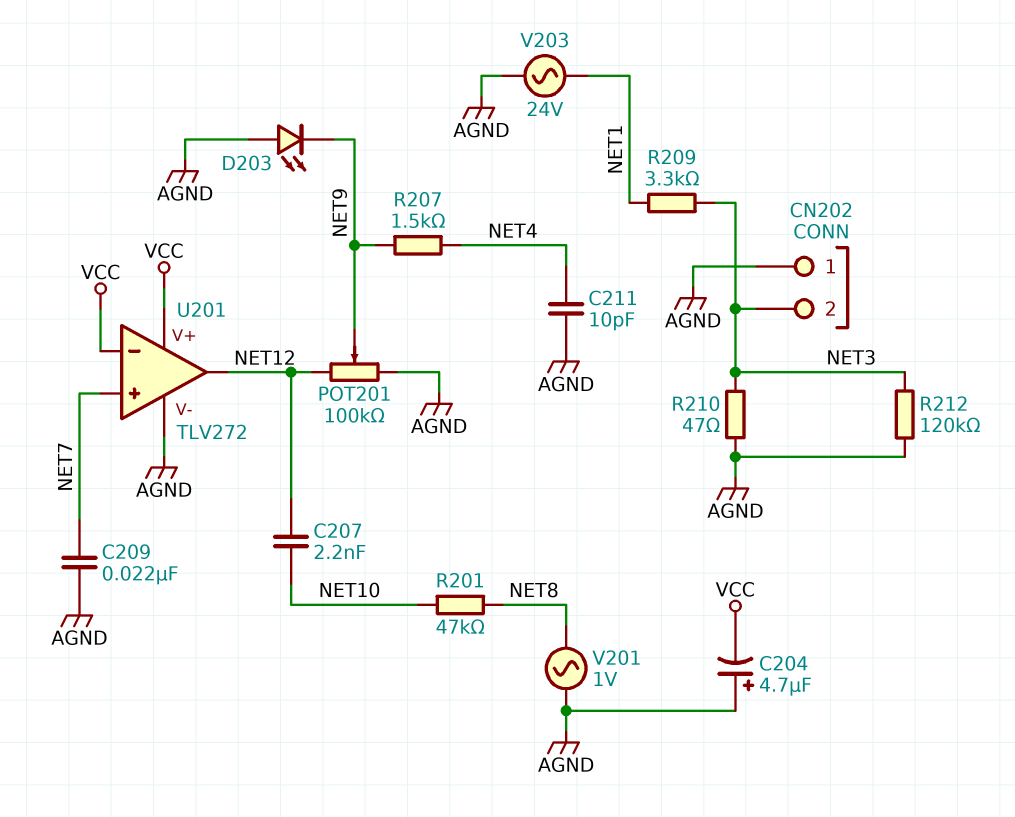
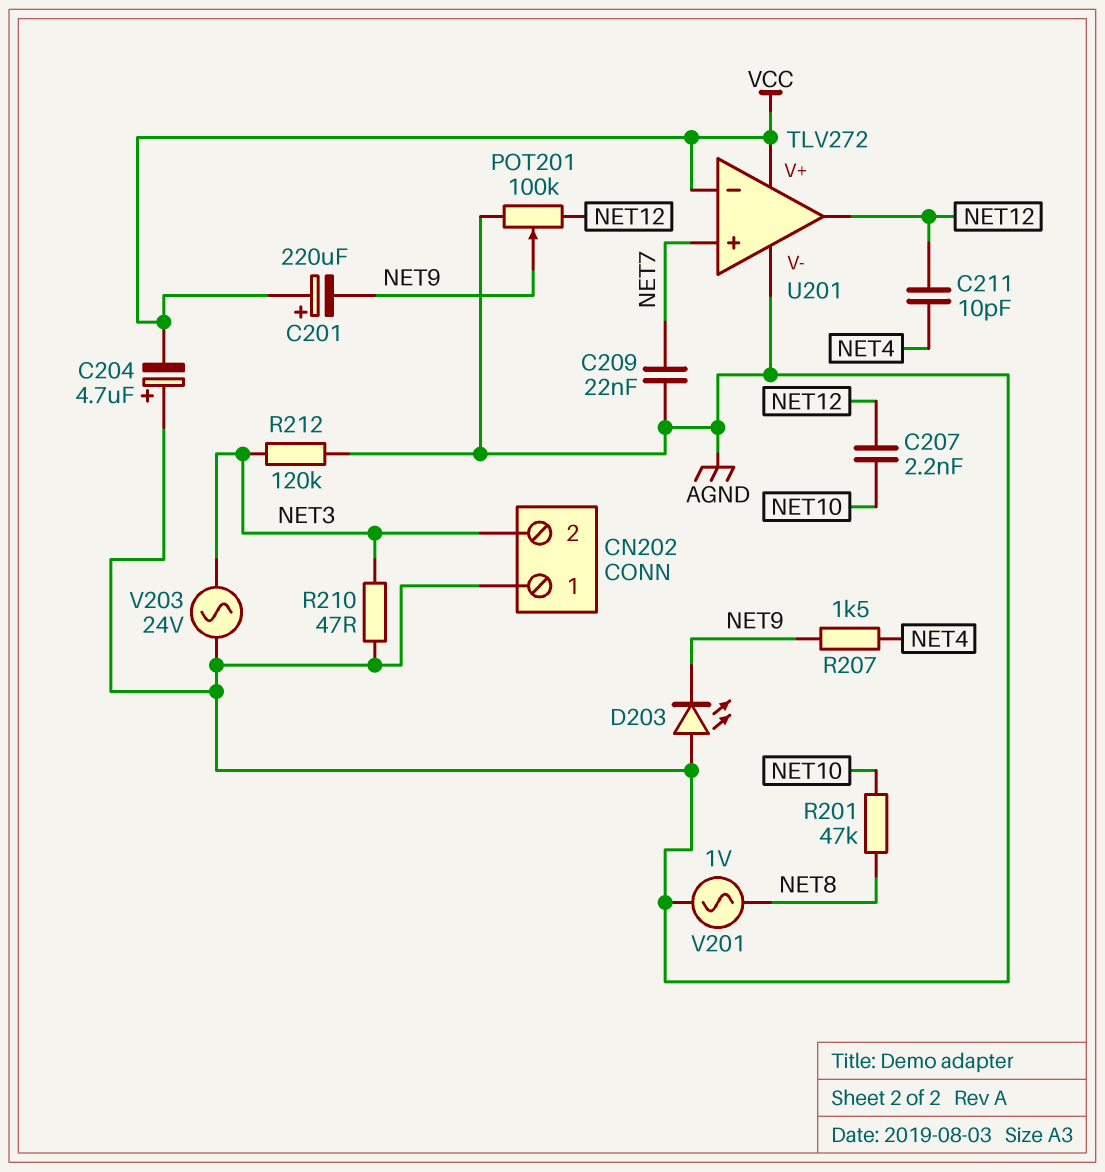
C201: none -> 220uF (plus VCC, minus NET9)
C211: 10pF (AGND, NET4) -> 10pF (NET4, NET12)
R209: 3.3k (NET1, NET3) -> none
V203: AC 24V (AGND, NET1) -> AC 24V (AGND, NET3)

